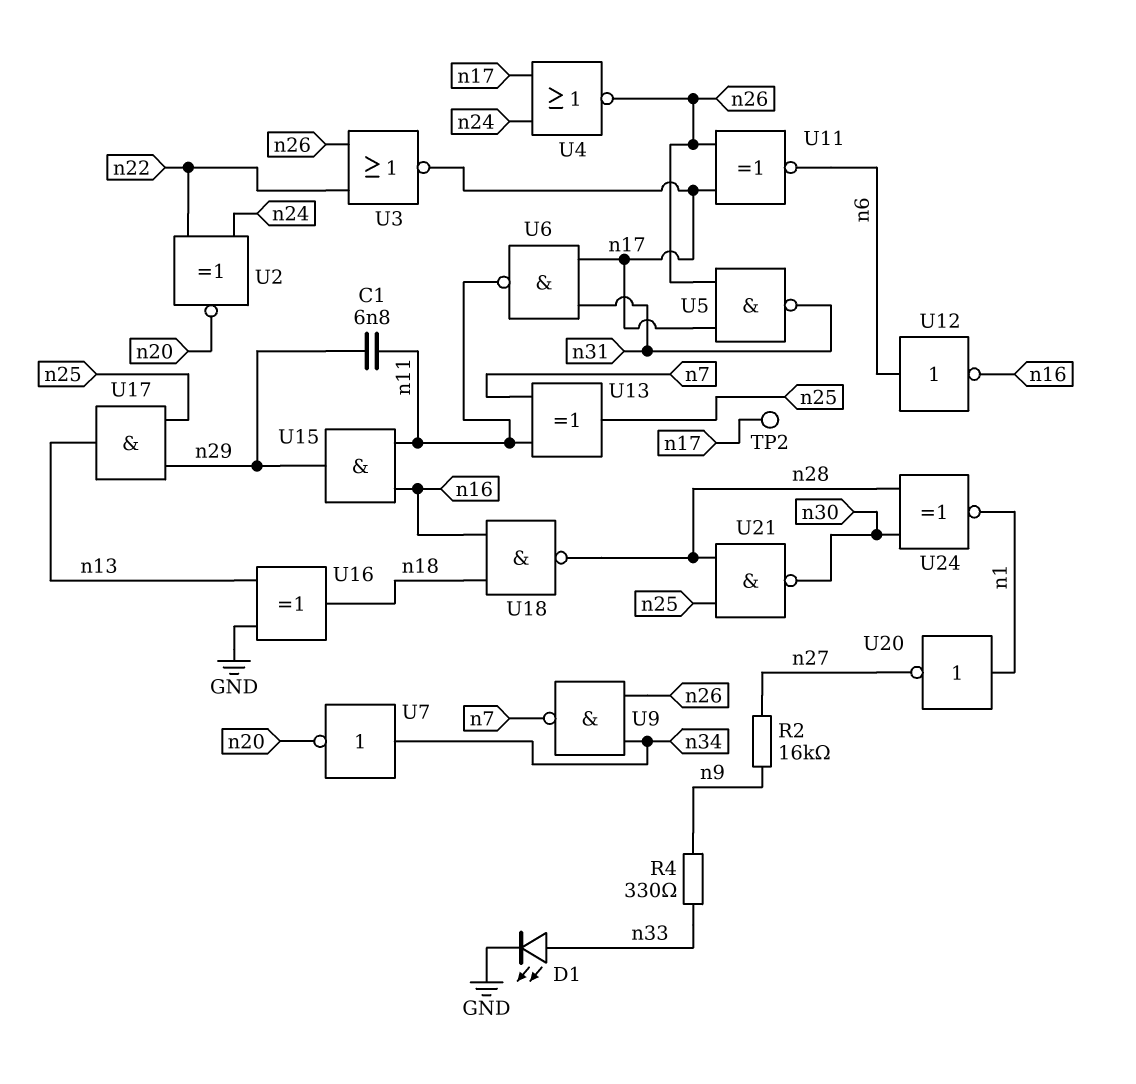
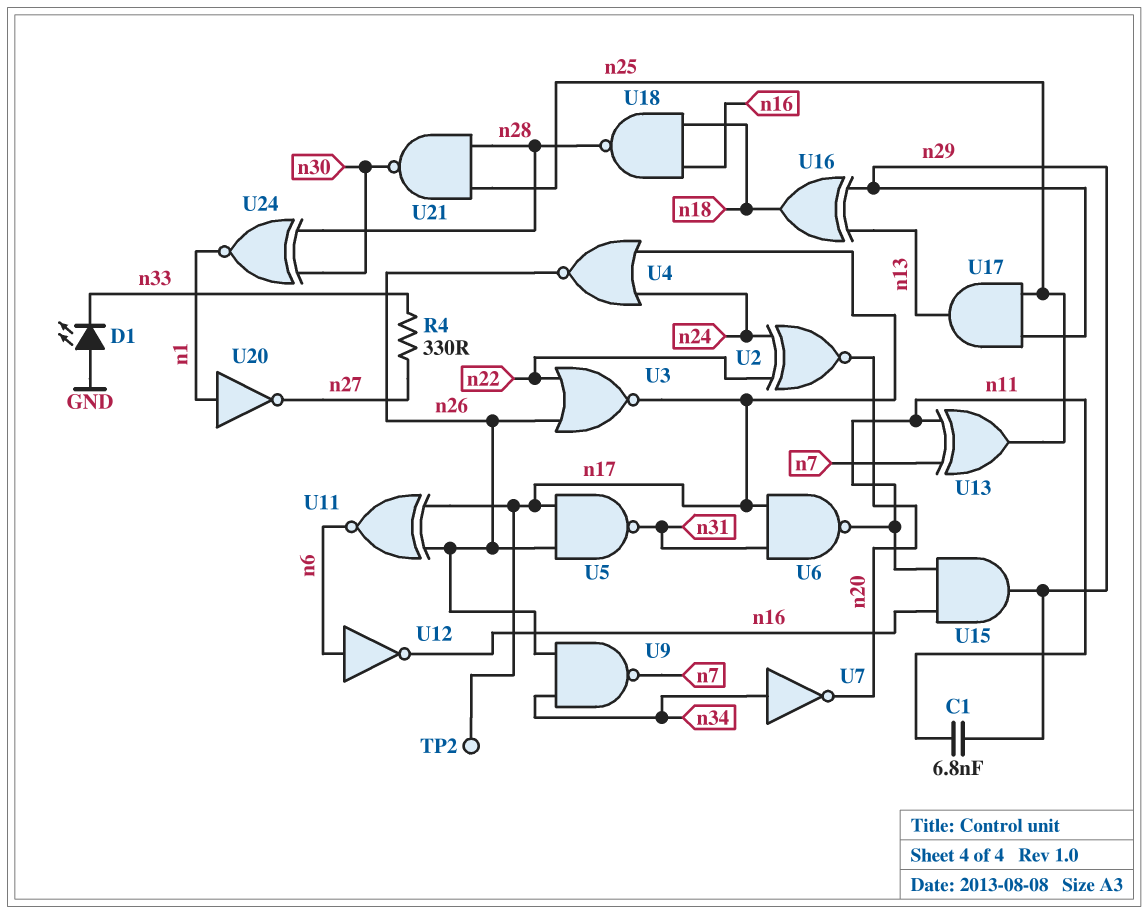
D1: LED (A n33, K GND) -> LED (A GND, K n33)
R2: 16k (n9, n27) -> none
R4: 330 (n9, n33) -> 330 (n27, n33)
U16: XOR (in GND, in n13, out n18) -> XOR (in n13, in n29, out n18)

